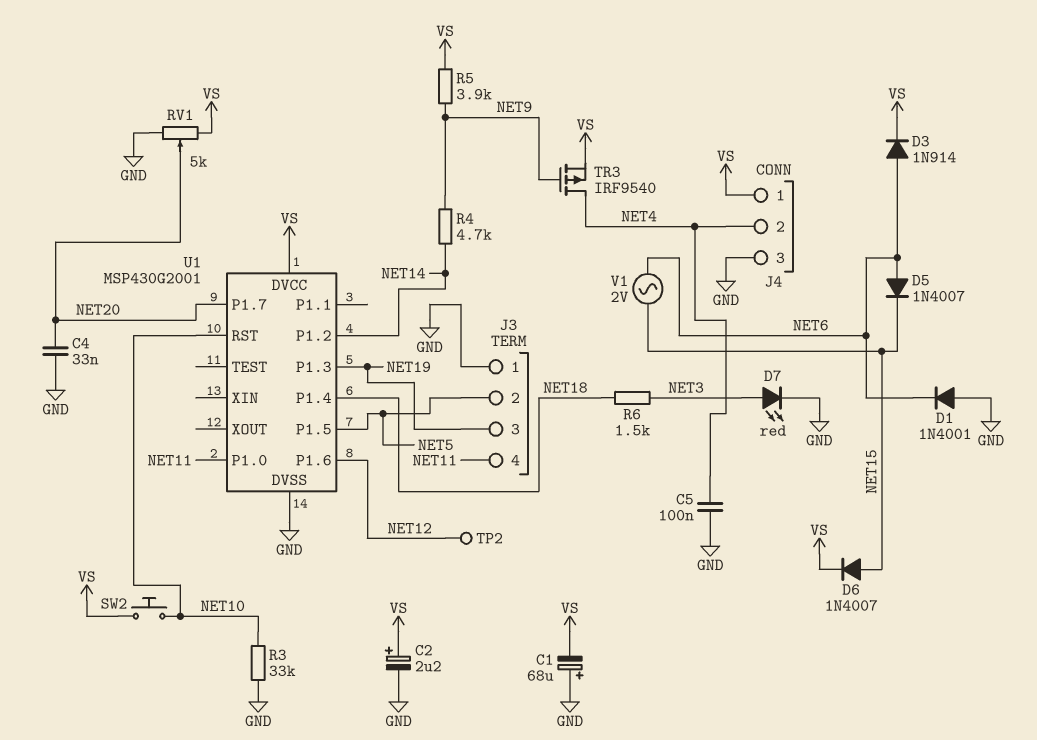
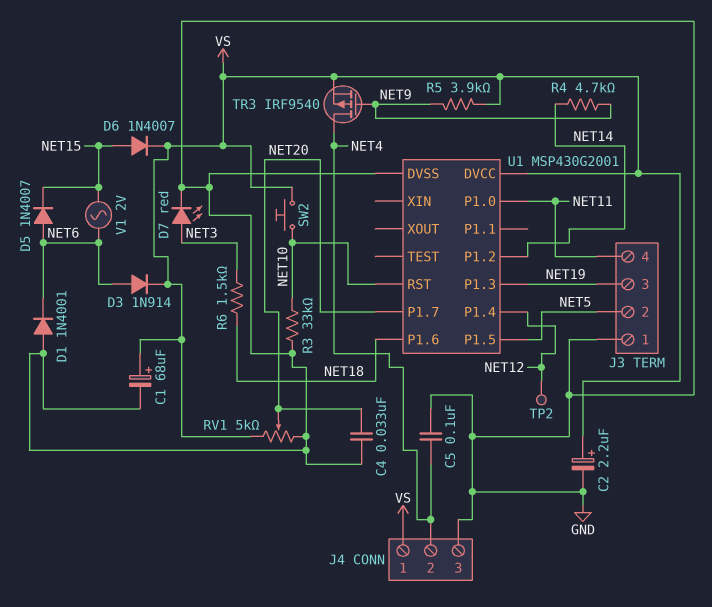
C1: 68uF (plus GND, minus VS) -> 68uF (plus VS, minus GND)
U1 pin P1.4: NET18 -> NET12
U1 pin P1.6: NET12 -> NET18

